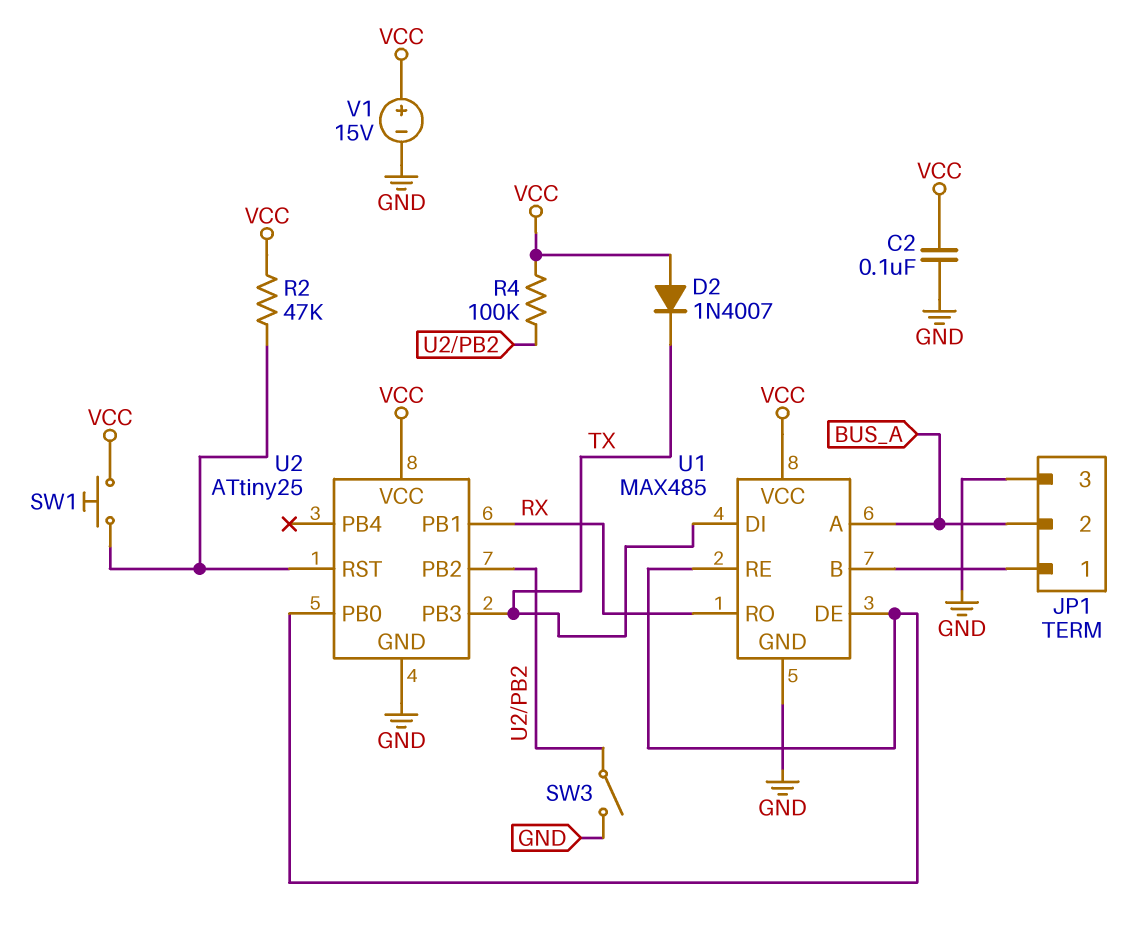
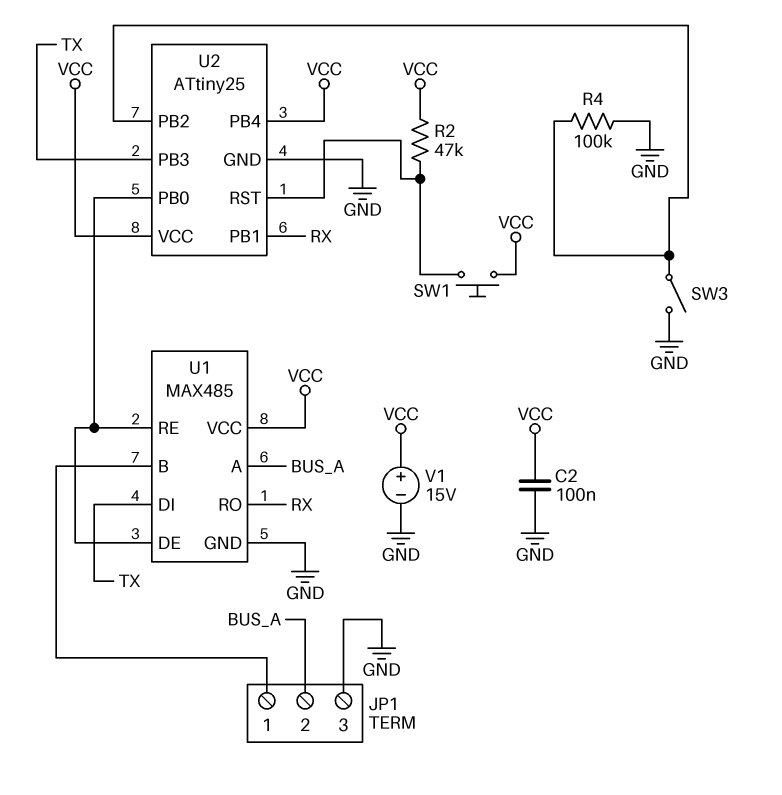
D2: diode 1N4007 (A VCC, K TX) -> none
R4: 100k (U2/PB2, VCC) -> 100k (GND, U2/PB2)
U2 pin PB4: none -> VCC

